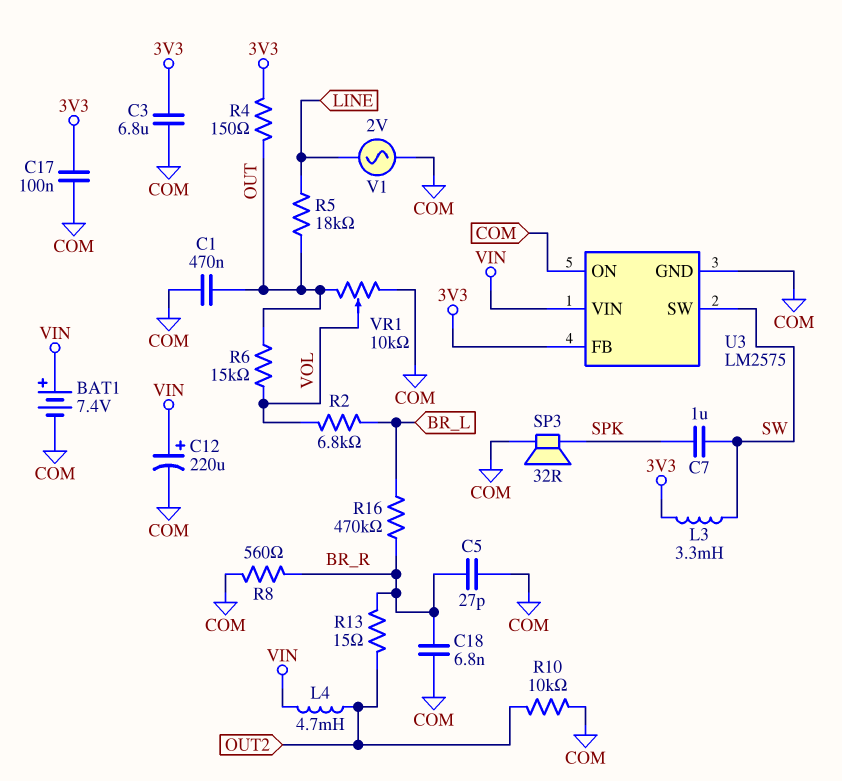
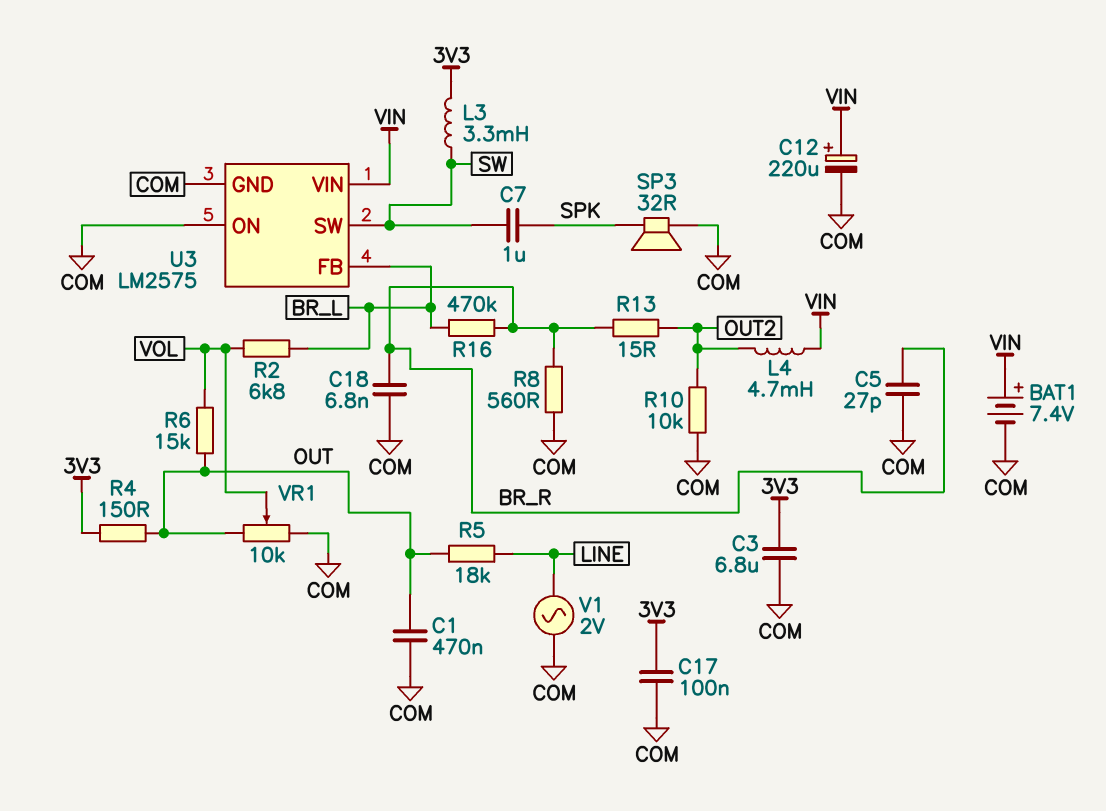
U3 pin FB: 3V3 -> BR_L

